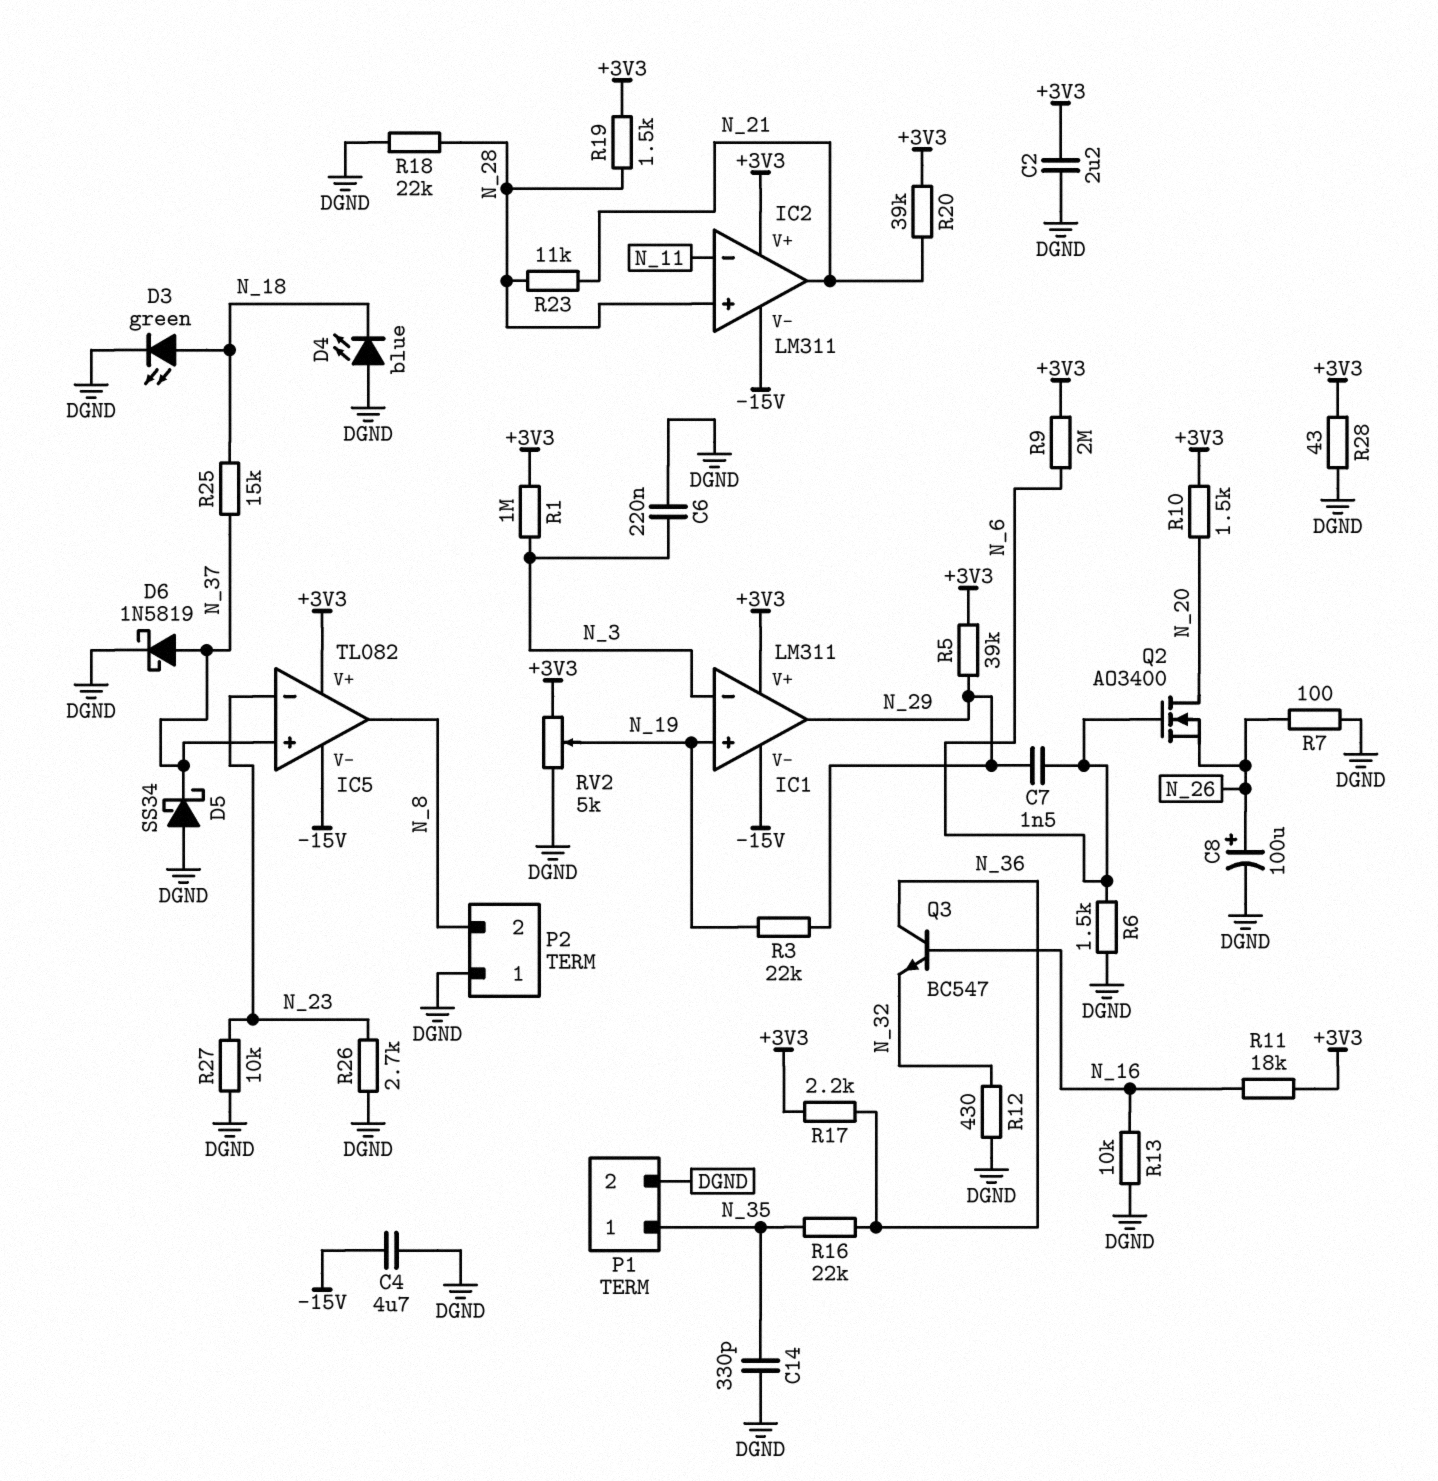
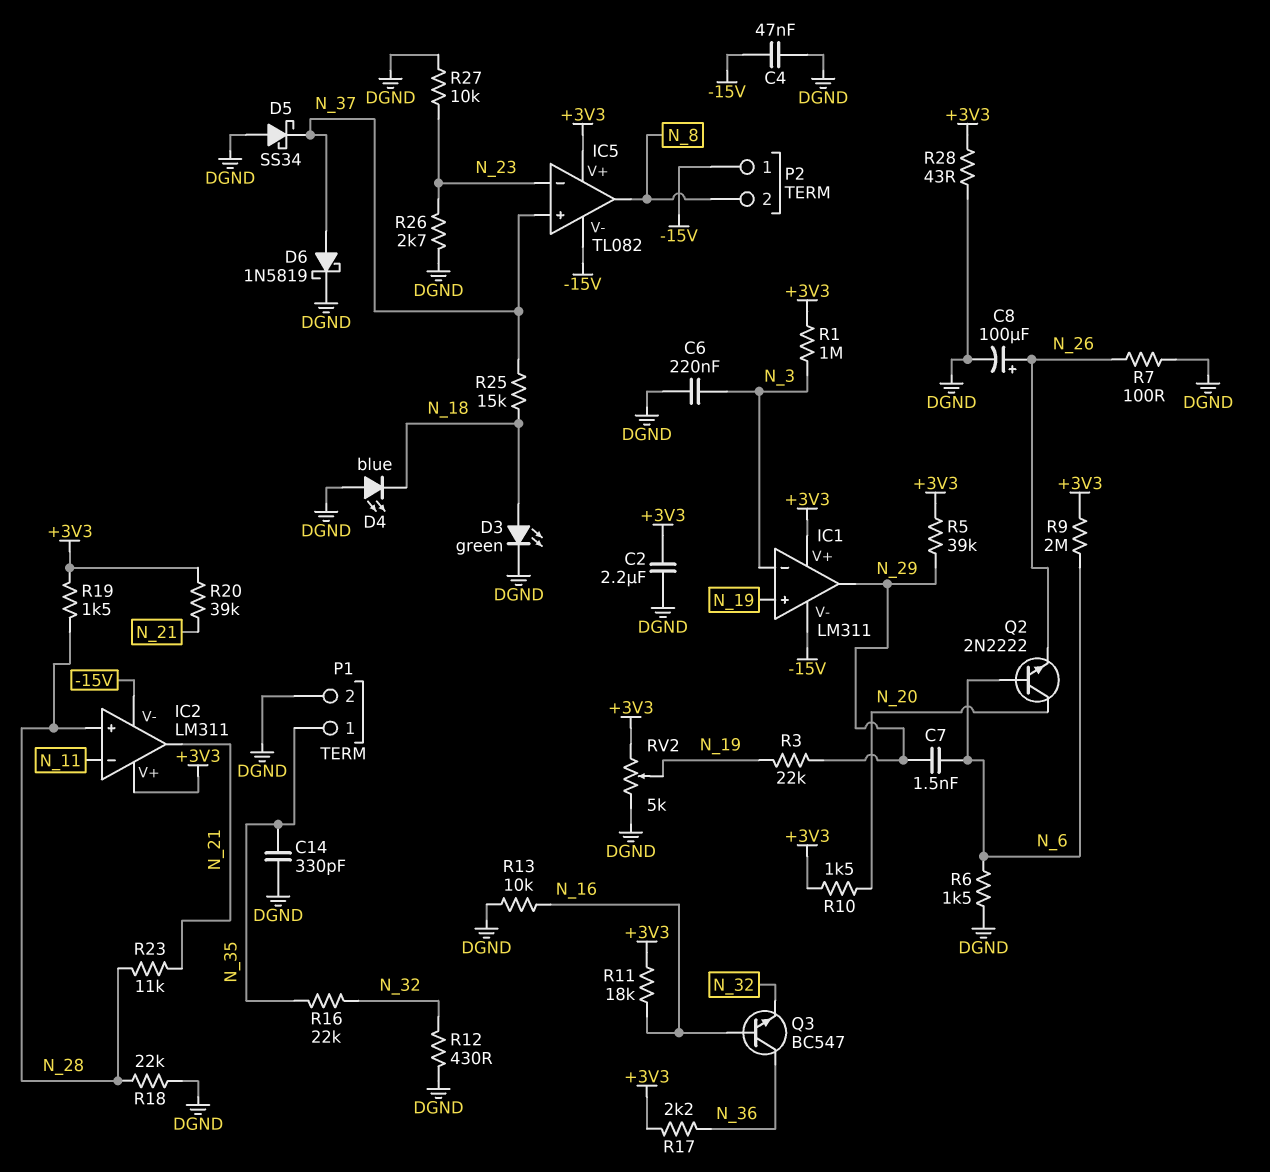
C4: 4.7uF (-15V, DGND) -> 47nF (-15V, DGND)
P2 pin 1: DGND -> -15V
Q2: NMOS AO3400 (G N_6, D N_20, S N_26) -> NPN 2N2222 (B N_6, C N_20, E N_26)
R16: 22k (N_35, N_36) -> 22k (N_32, N_35)

